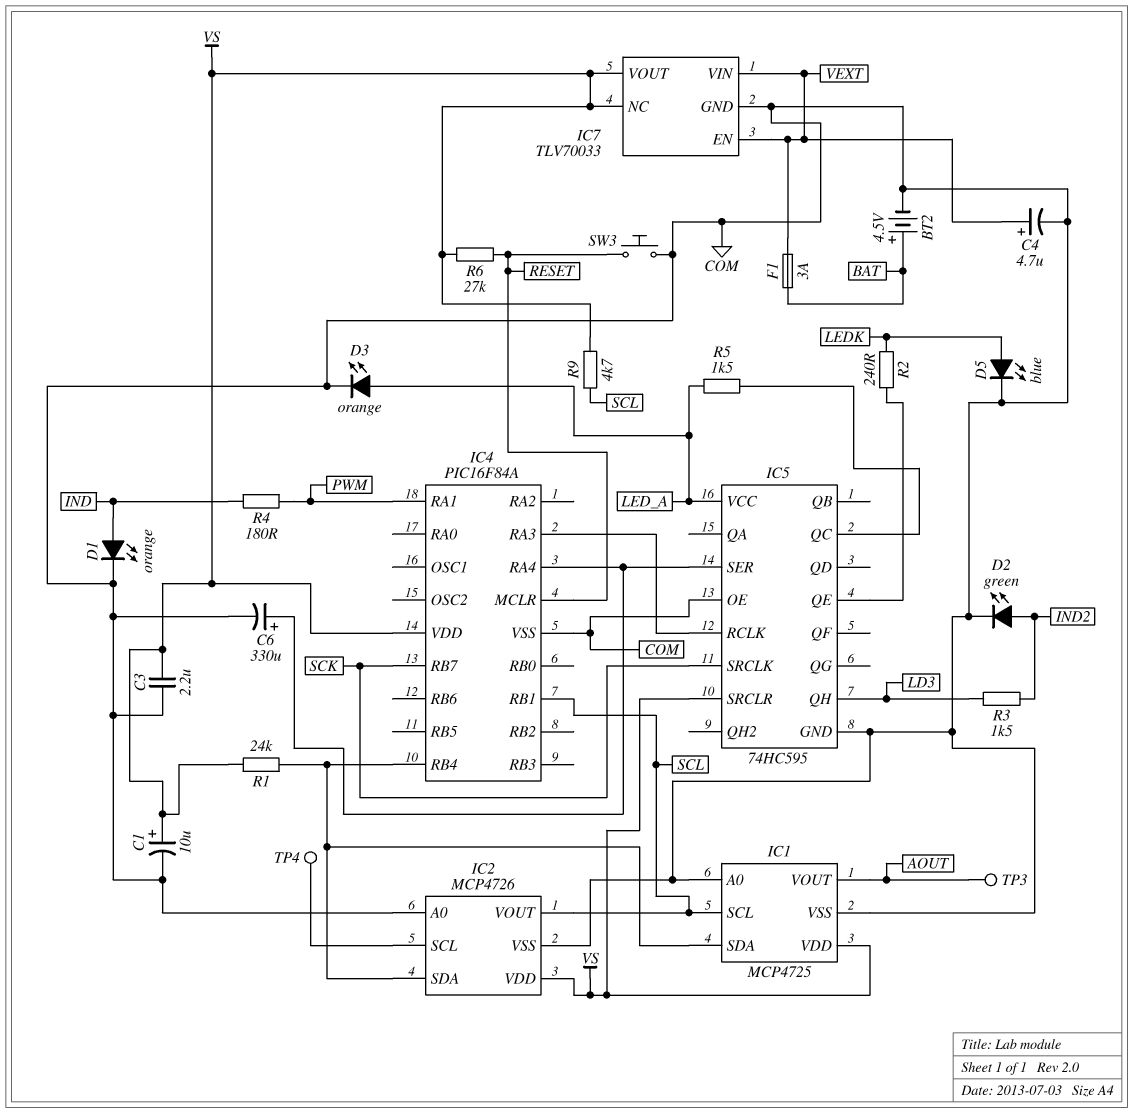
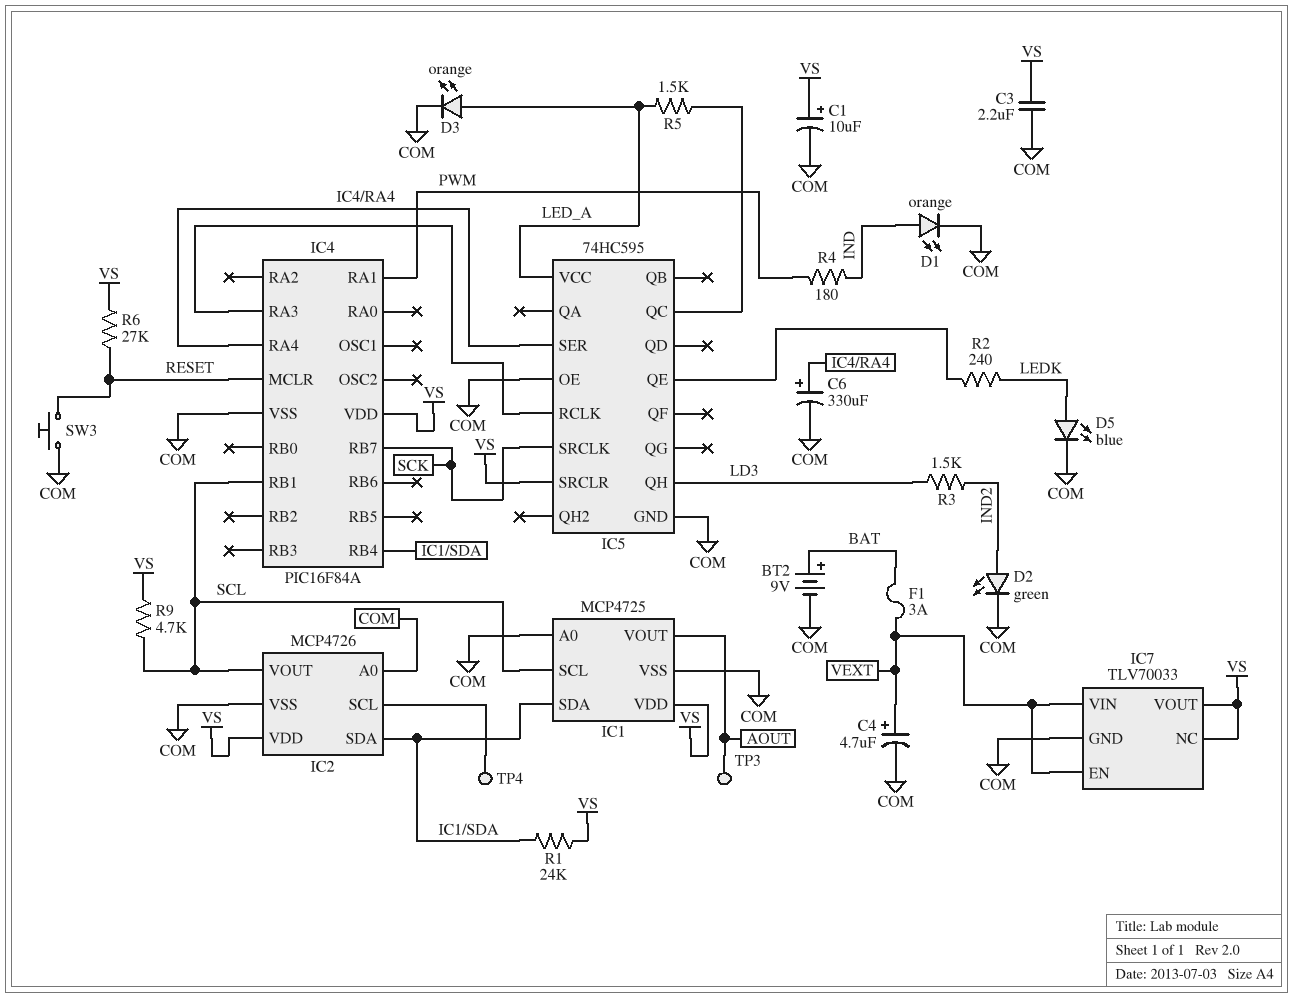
BT2: 4.5V (plus BAT, minus COM) -> 9V (plus BAT, minus COM)

